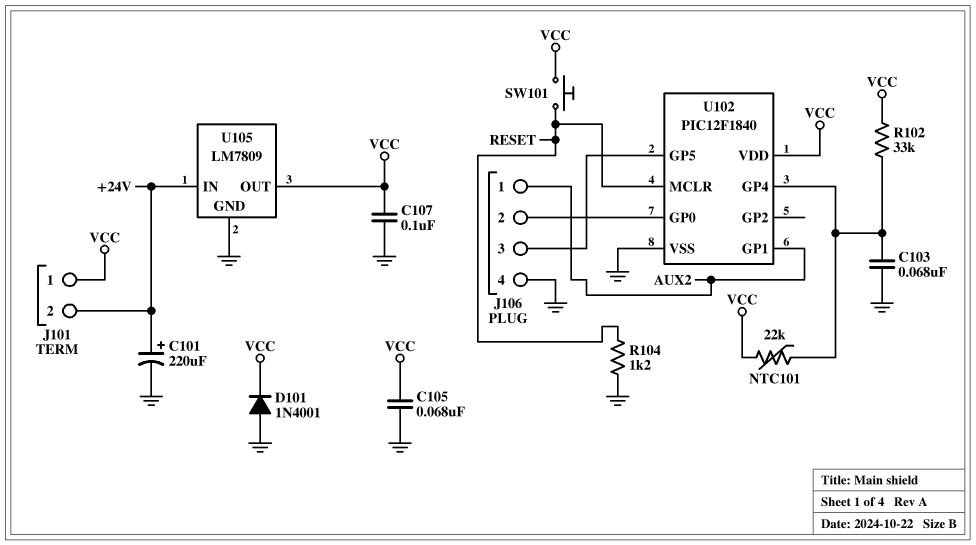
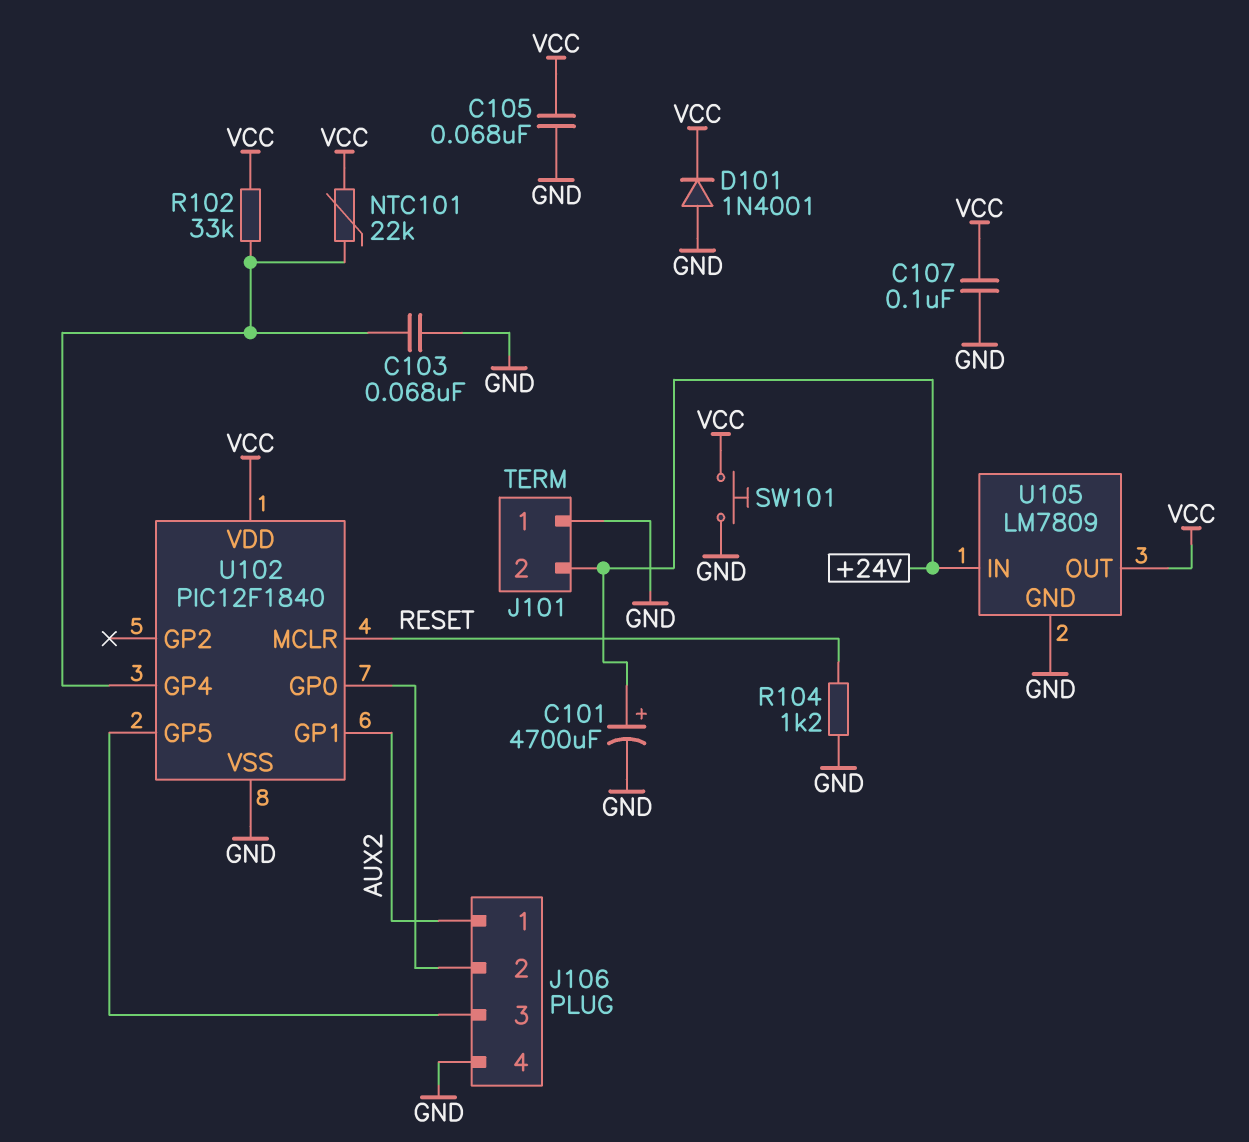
C101: 220uF (plus +24V, minus GND) -> 4700uF (plus +24V, minus GND)
J101 pin 1: VCC -> GND
SW101: button (RESET, VCC) -> button (GND, VCC)

